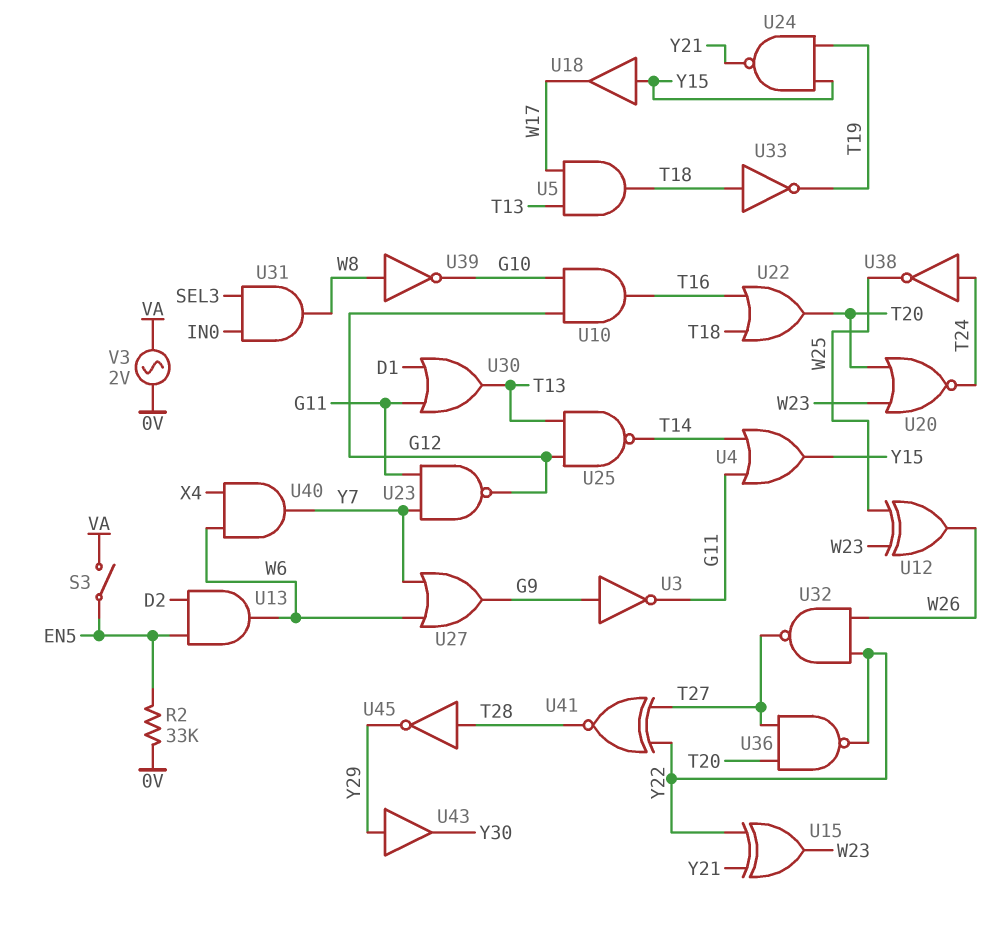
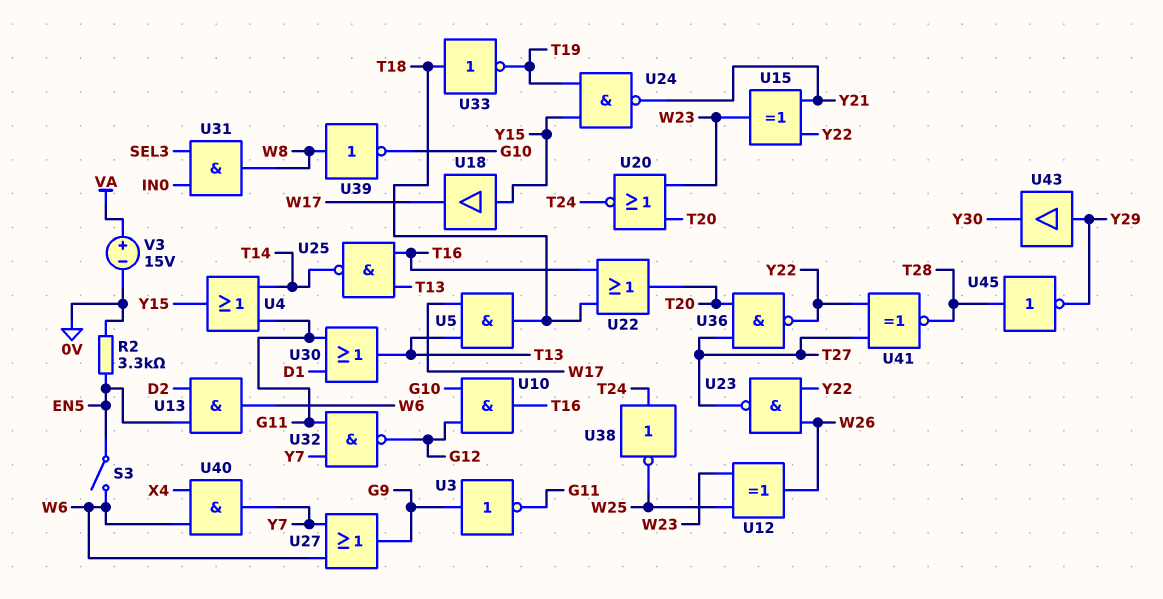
R2: 33k (0V, EN5) -> 3.3k (0V, EN5)
S3: switch (EN5, VA) -> switch (EN5, W6)
U23: NAND (in G11, in Y7, out G12) -> NAND (in W26, in Y22, out T27)
U25: NAND (in G12, in T13, out T14) -> NAND (in T13, in T16, out T14)
U32: NAND (in W26, in Y22, out T27) -> NAND (in G11, in Y7, out G12)
V3: AC 2V (0V, VA) -> 15V (plus VA, minus 0V)

